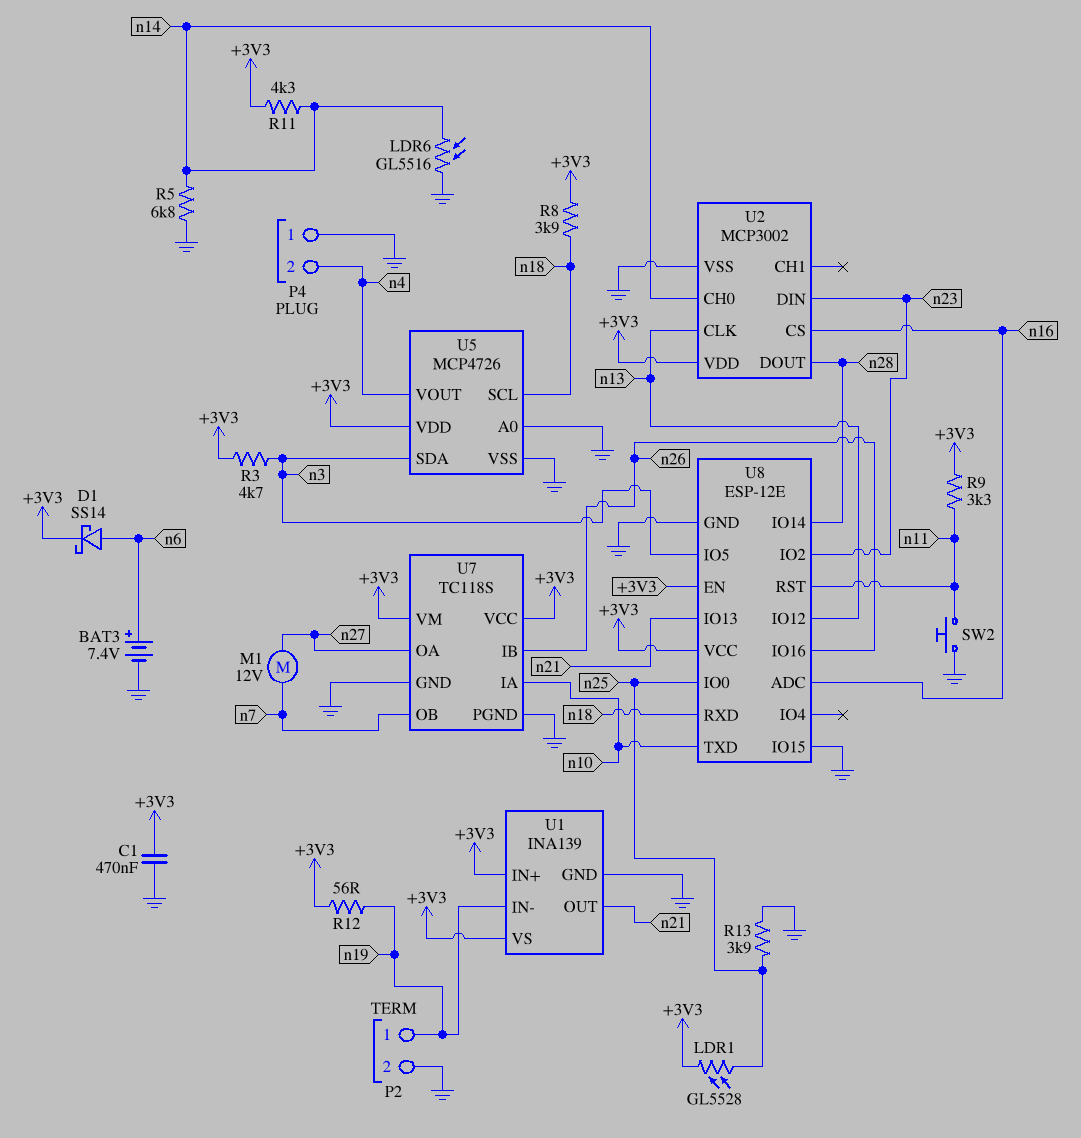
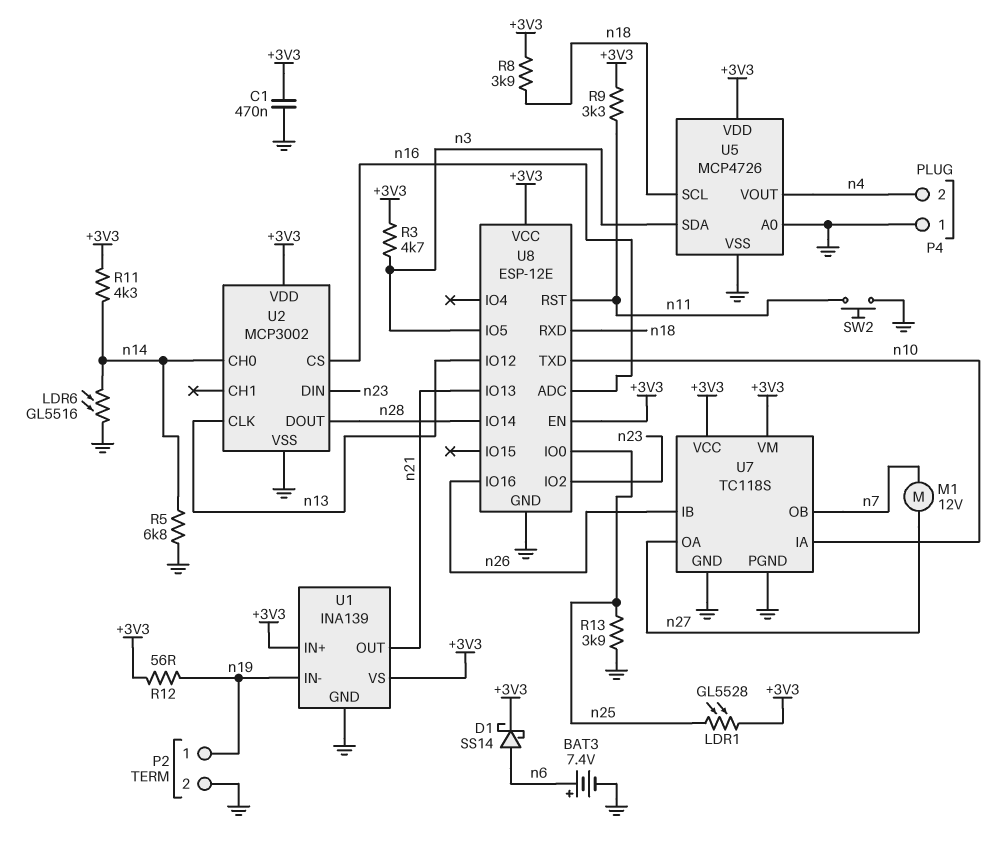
U8 pin IO15: GND -> none

